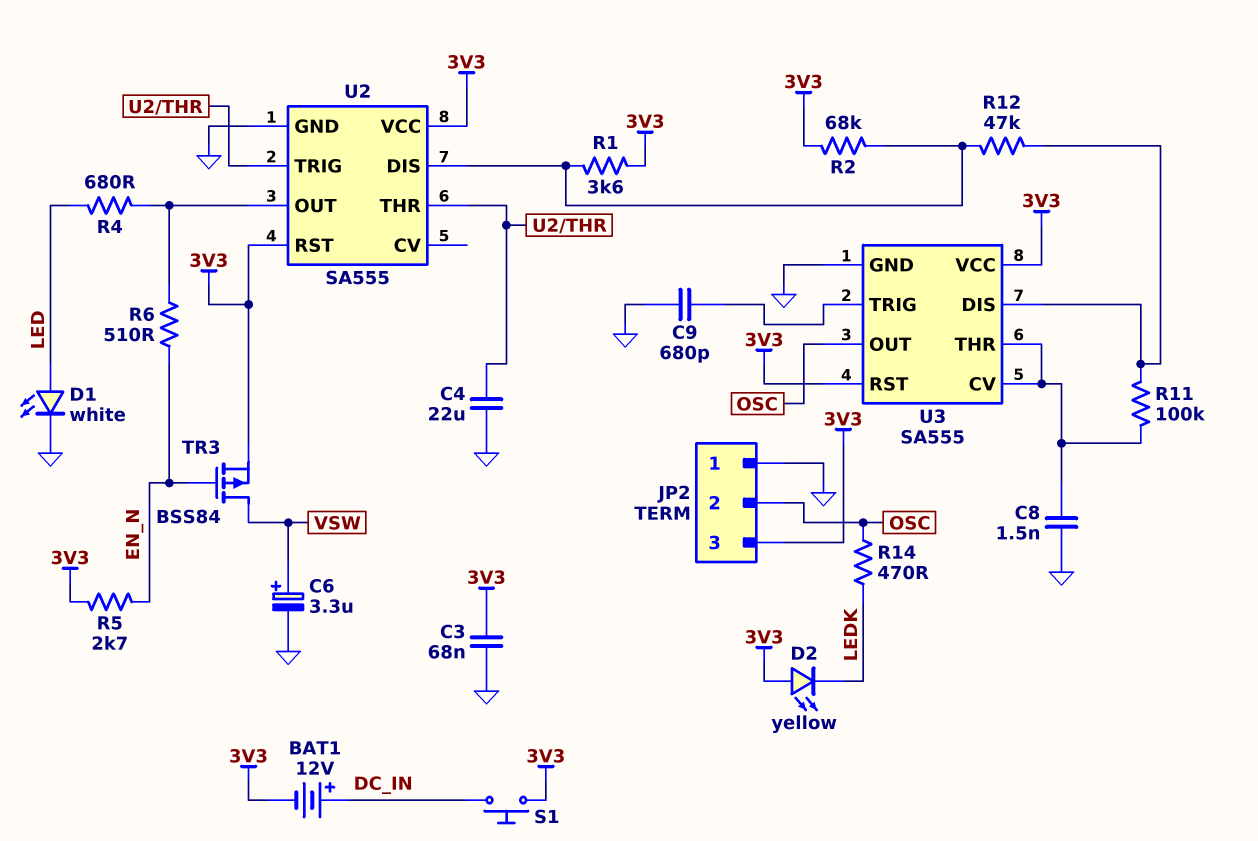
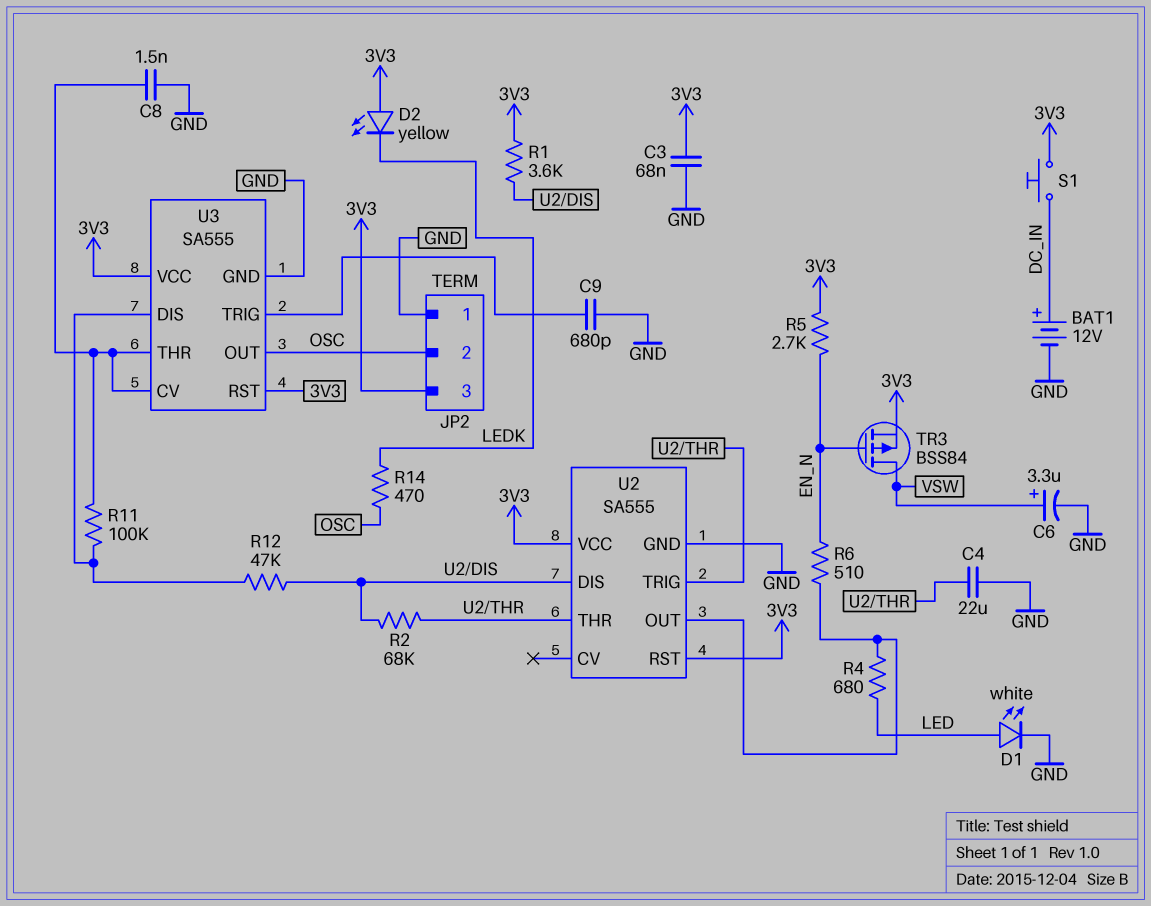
BAT1: 12V (plus DC_IN, minus 3V3) -> 12V (plus DC_IN, minus GND)
R2: 68k (3V3, U2/DIS) -> 68k (U2/DIS, U2/THR)

